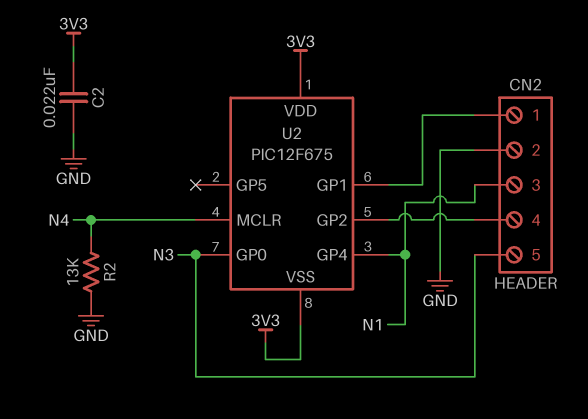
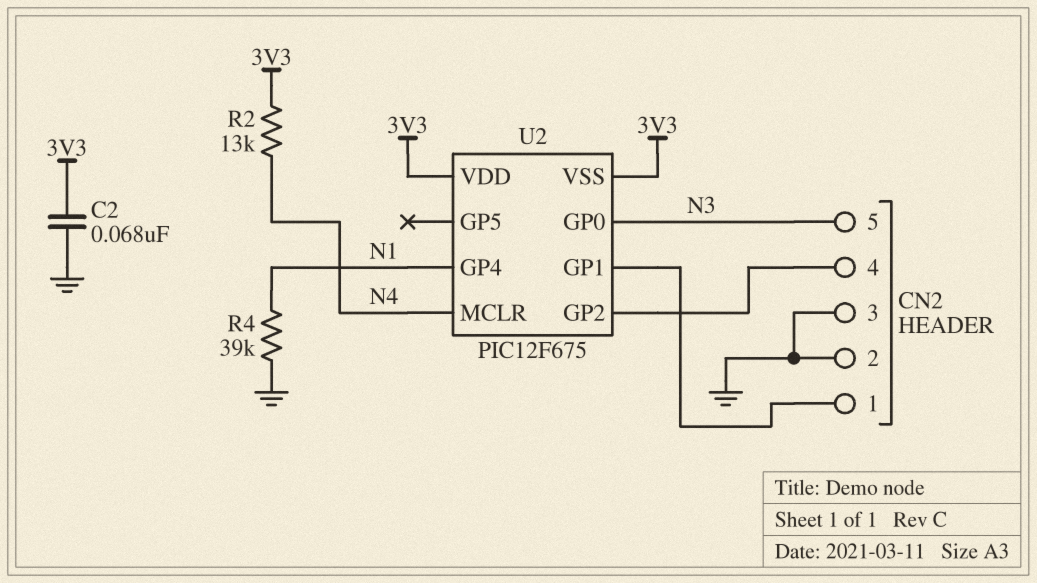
C2: 22nF (3V3, GND) -> 68nF (3V3, GND)
CN2 pin 3: N1 -> GND
R2: 13k (GND, N4) -> 13k (3V3, N4)
R4: none -> 39k (GND, N1)

